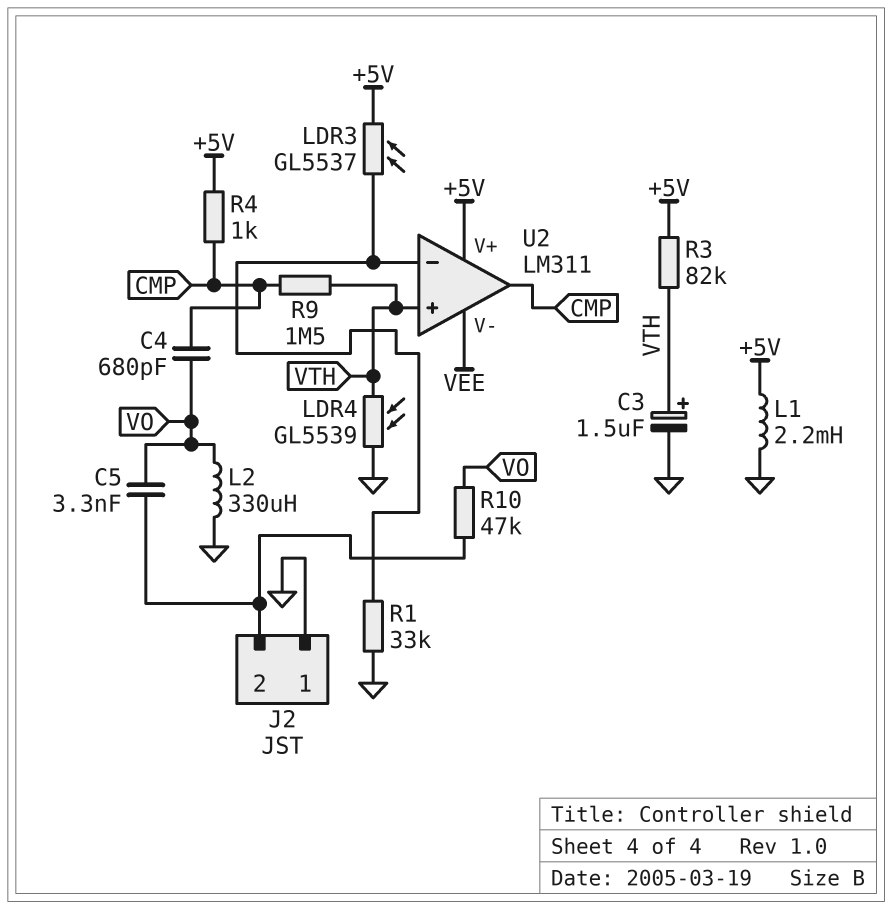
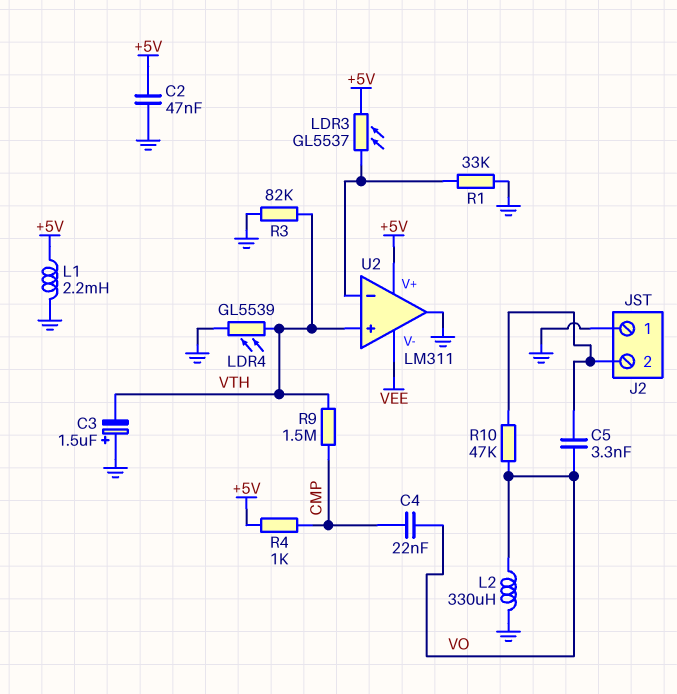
C2: none -> 47nF (+5V, GND)
C3: 1.5uF (plus VTH, minus GND) -> 1.5uF (plus GND, minus VTH)
C4: 680pF (CMP, VO) -> 22nF (CMP, VO)
R3: 82k (+5V, VTH) -> 82k (GND, VTH)
U2 pin out: CMP -> GND

